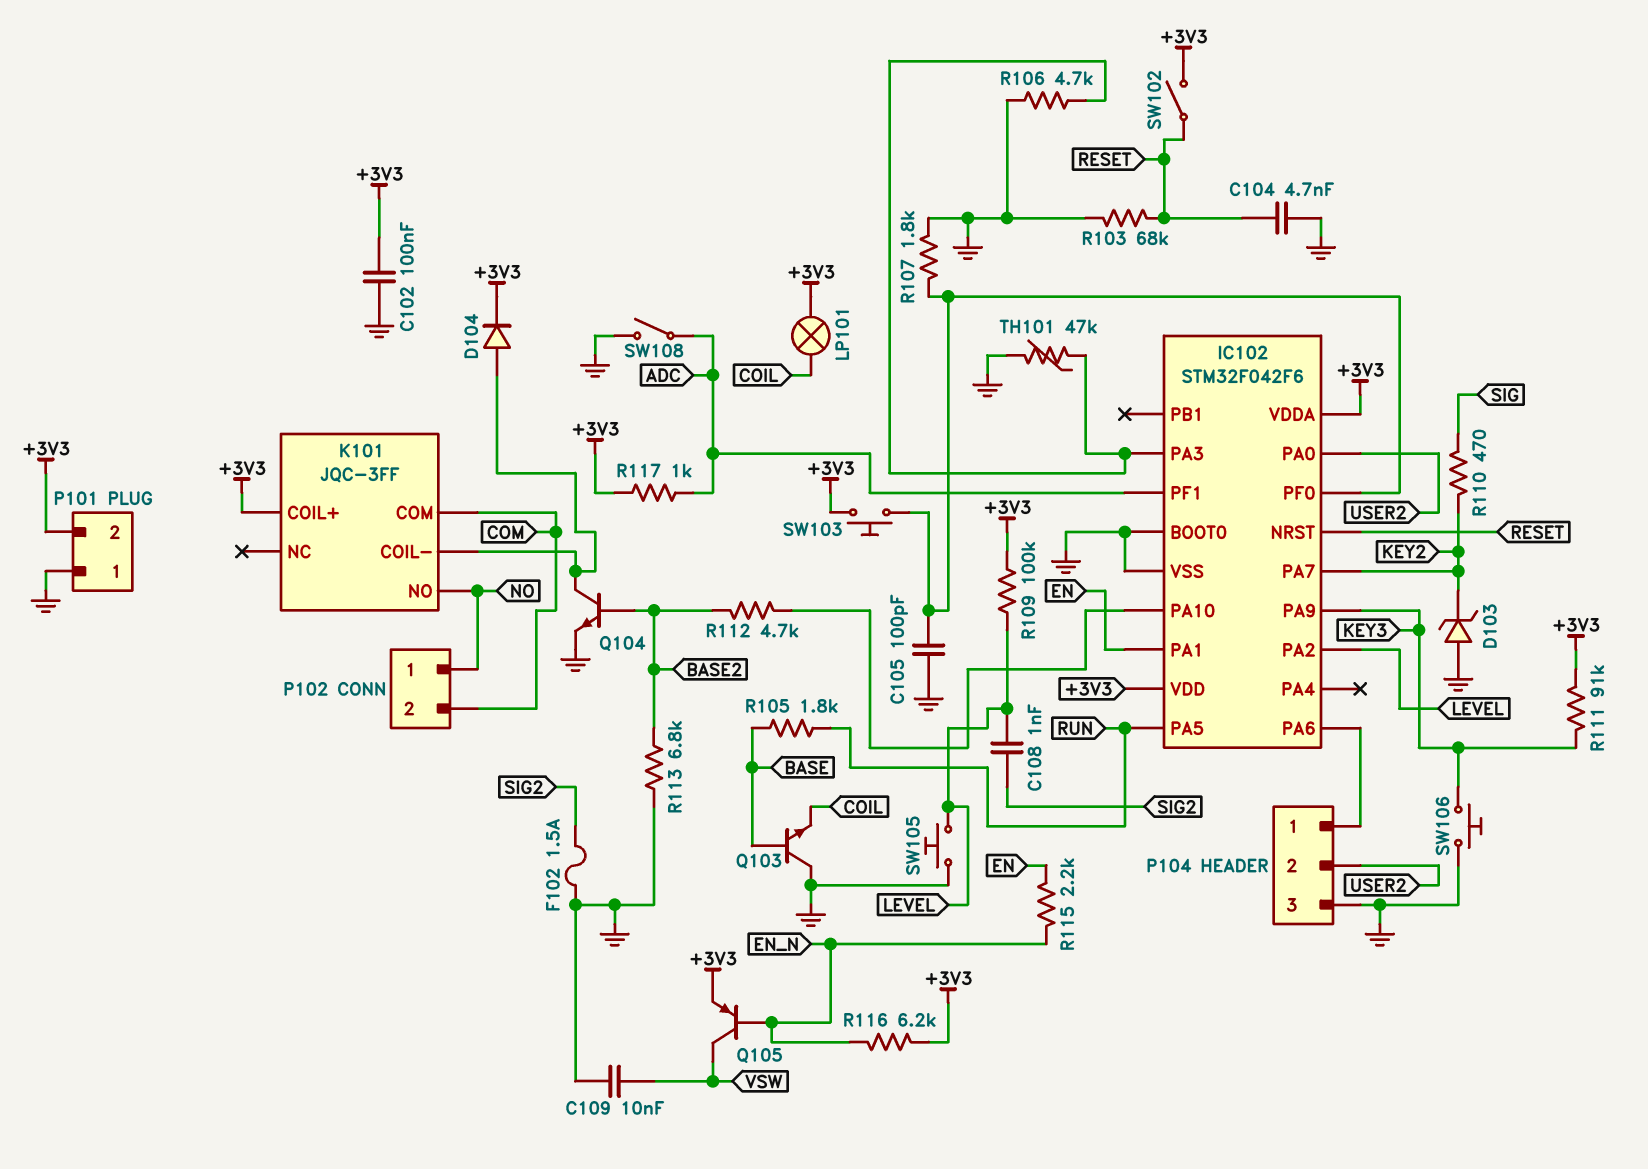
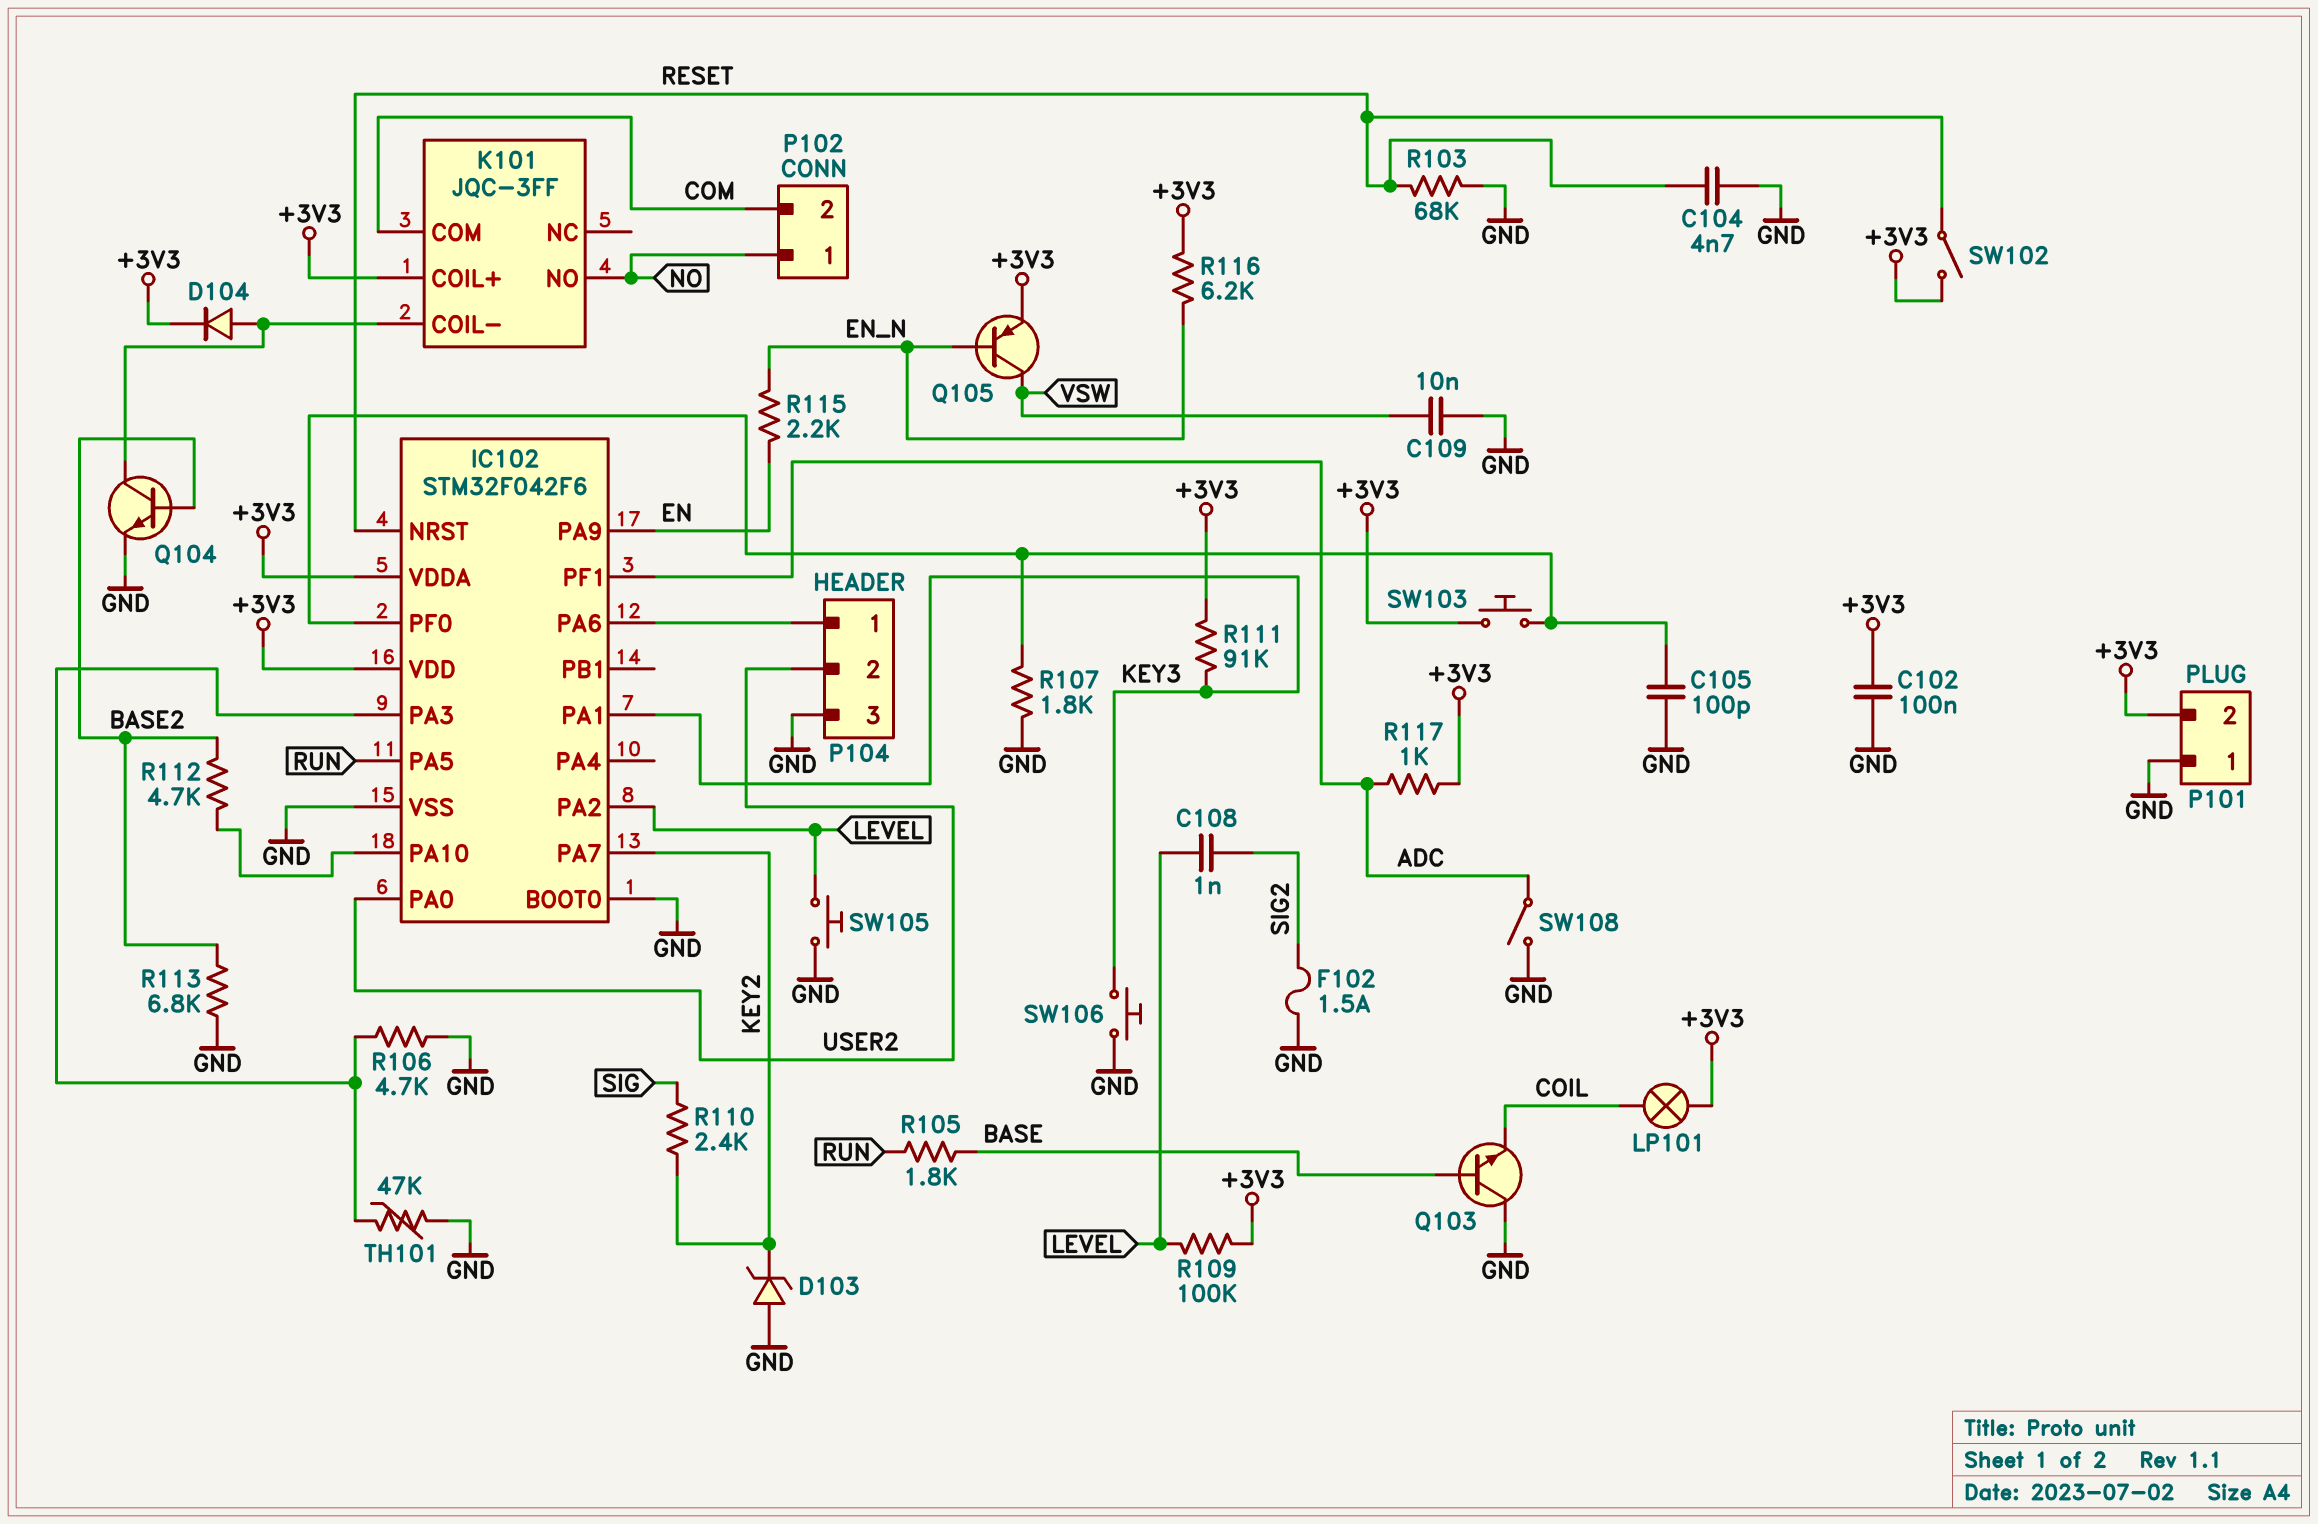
IC102 pin PA1: EN -> KEY3
IC102 pin PA9: KEY3 -> EN
R110: 470 (KEY2, SIG) -> 2.4k (KEY2, SIG)

